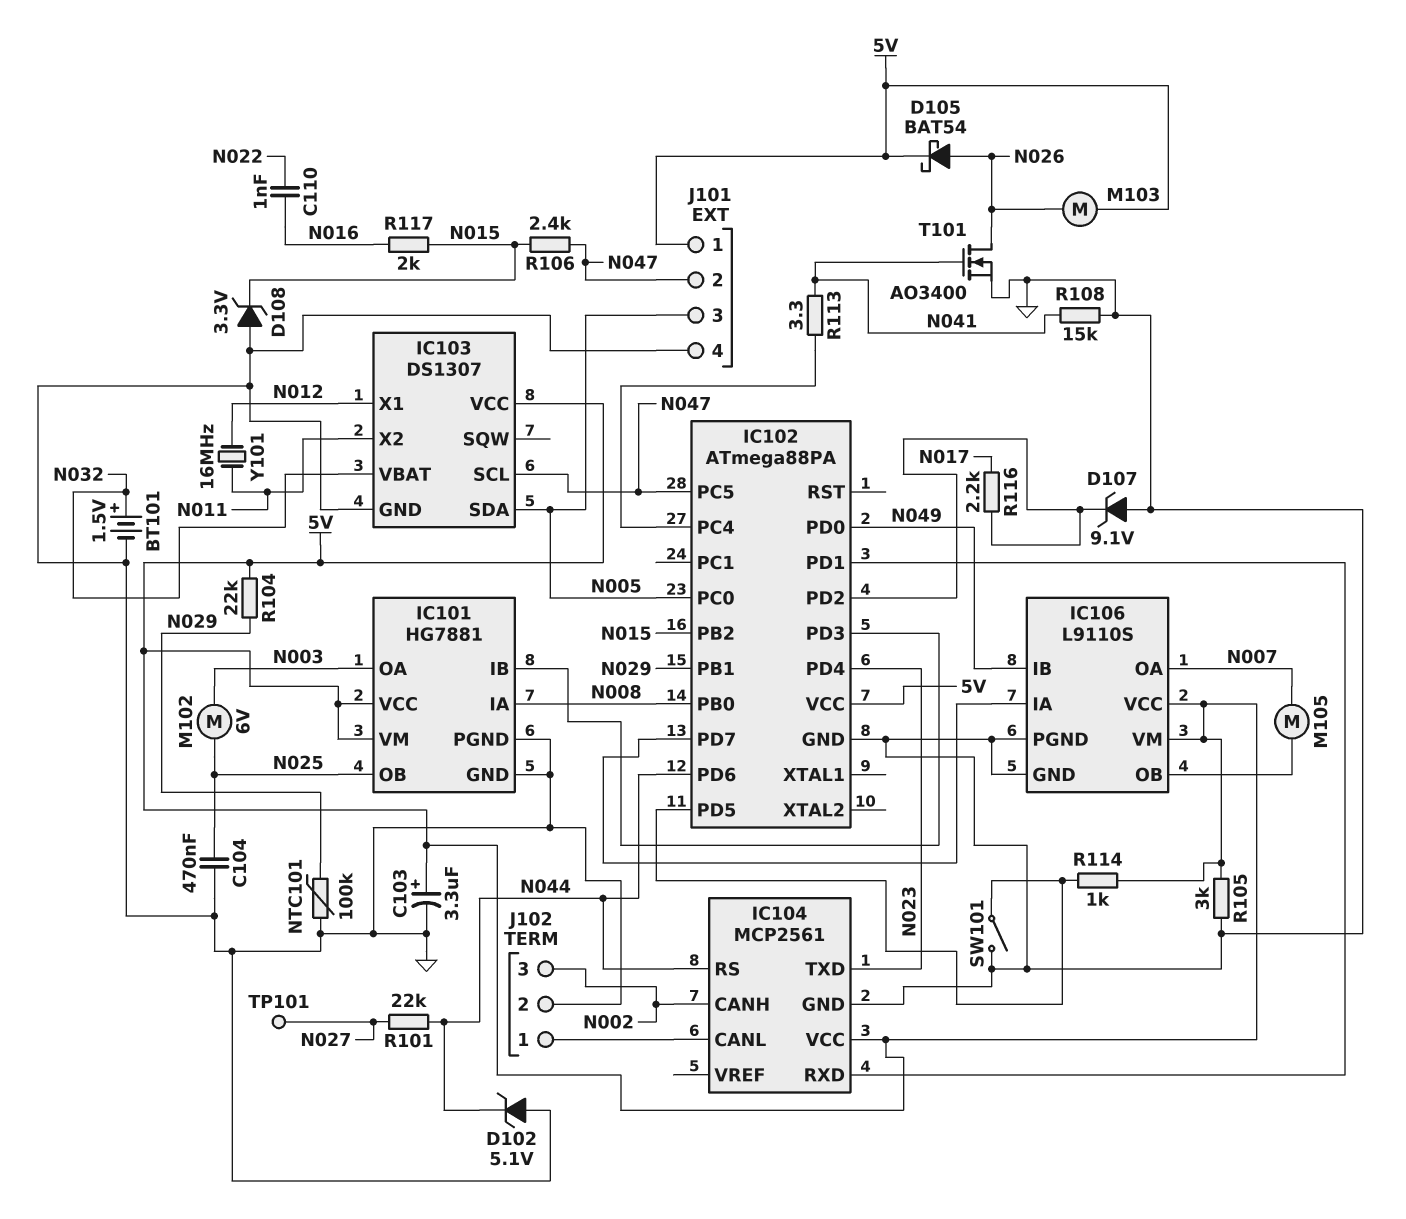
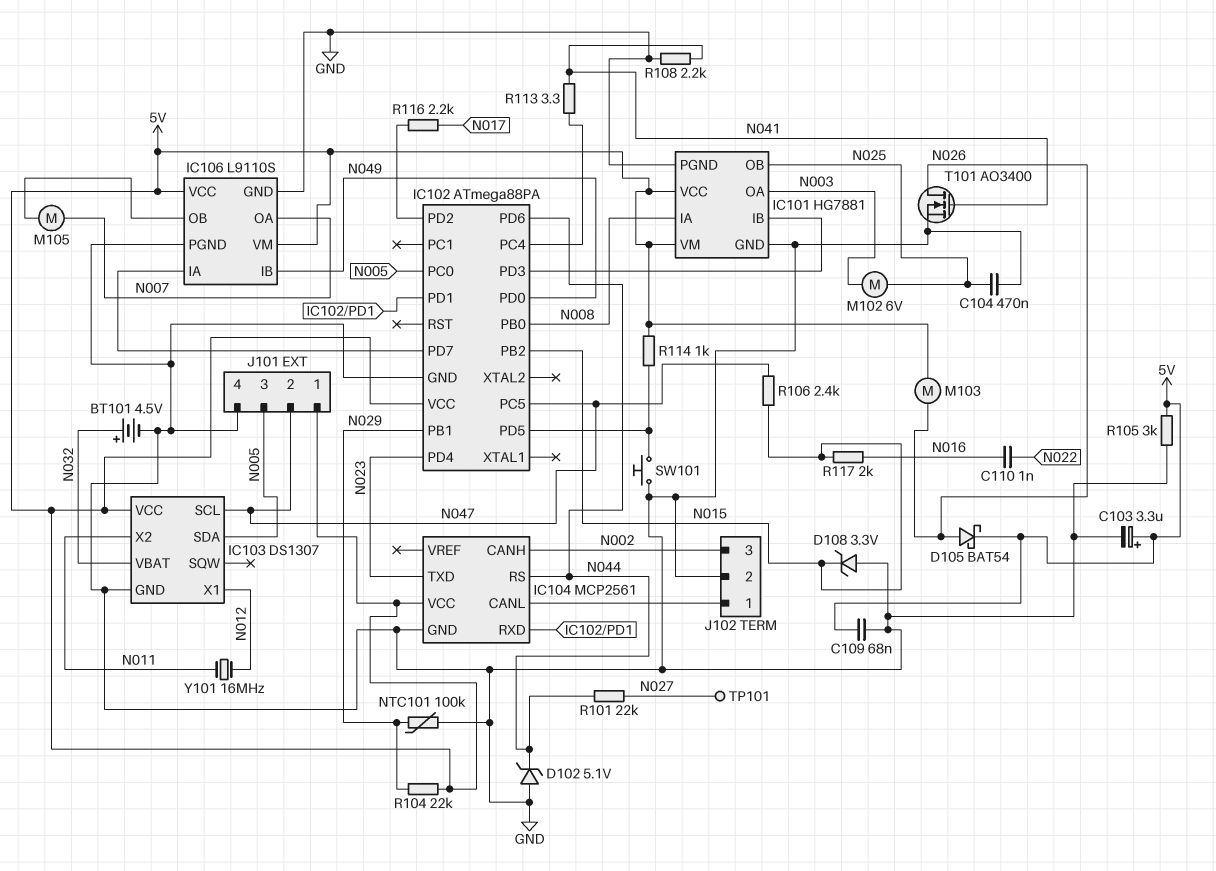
BT101: 1.5V (plus N032, minus GND) -> 4.5V (plus N032, minus GND)
C109: none -> 68nF (5V, GND)
D107: zener 9.1V (A GND, K IC102/PD2) -> none
R108: 15k (GND, N041) -> 2.2k (GND, N041)
SW101: switch (GND, IC102/PD5) -> button (GND, IC102/PD5)

